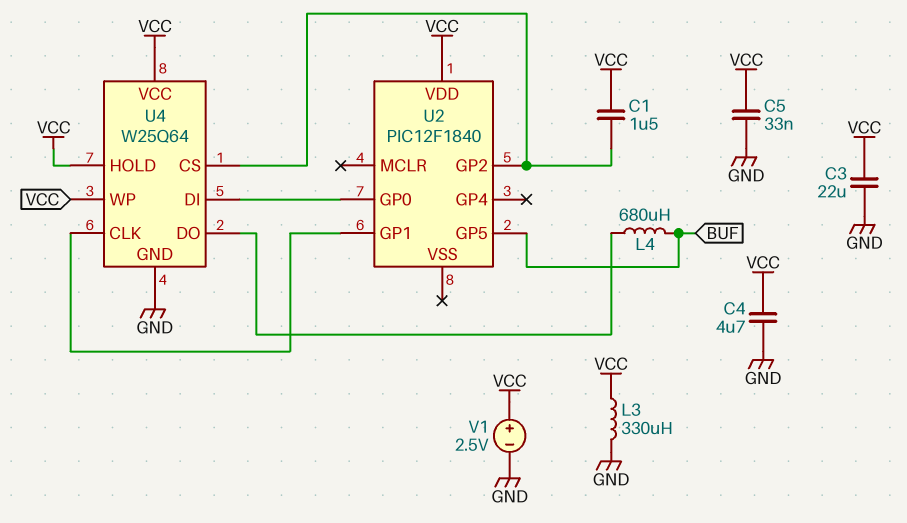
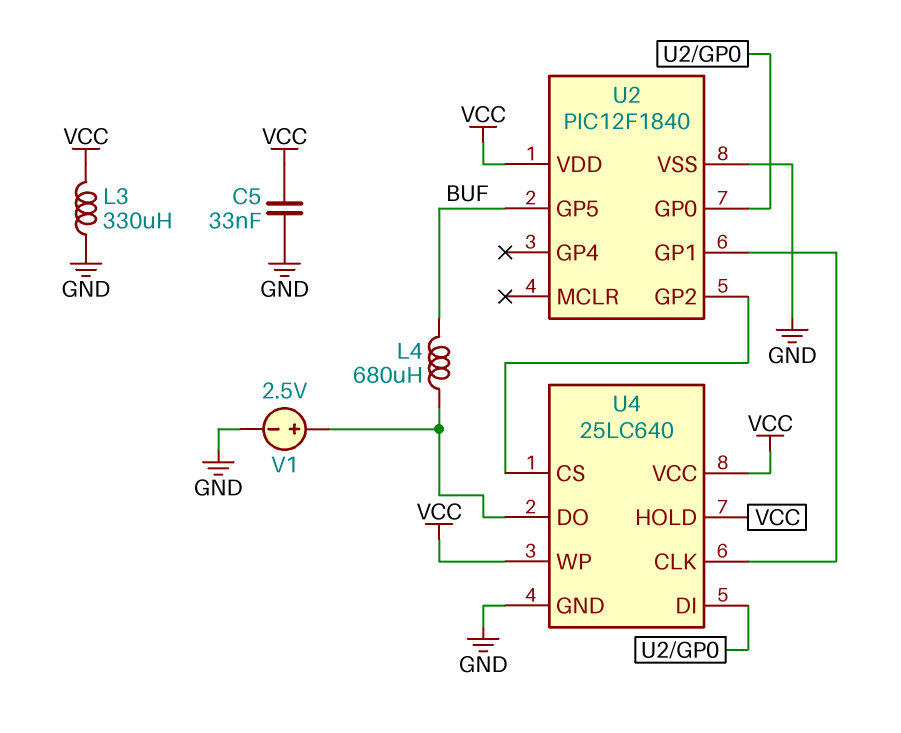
C1: 1.5uF (U2/GP2, VCC) -> none
C3: 22uF (GND, VCC) -> none
C4: 4.7uF (GND, VCC) -> none
U2 pin VSS: none -> GND
U4: W25Q64 -> 25LC640
V1: 2.5V (plus VCC, minus GND) -> 2.5V (plus U4/DO, minus GND)

